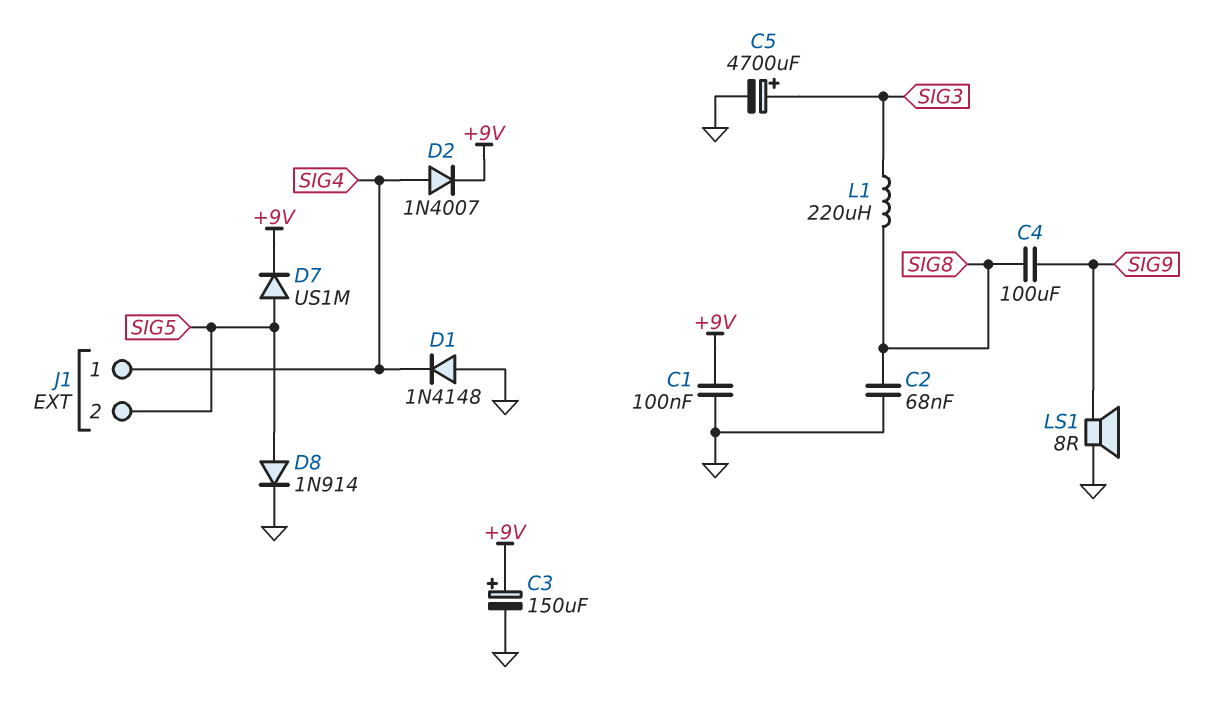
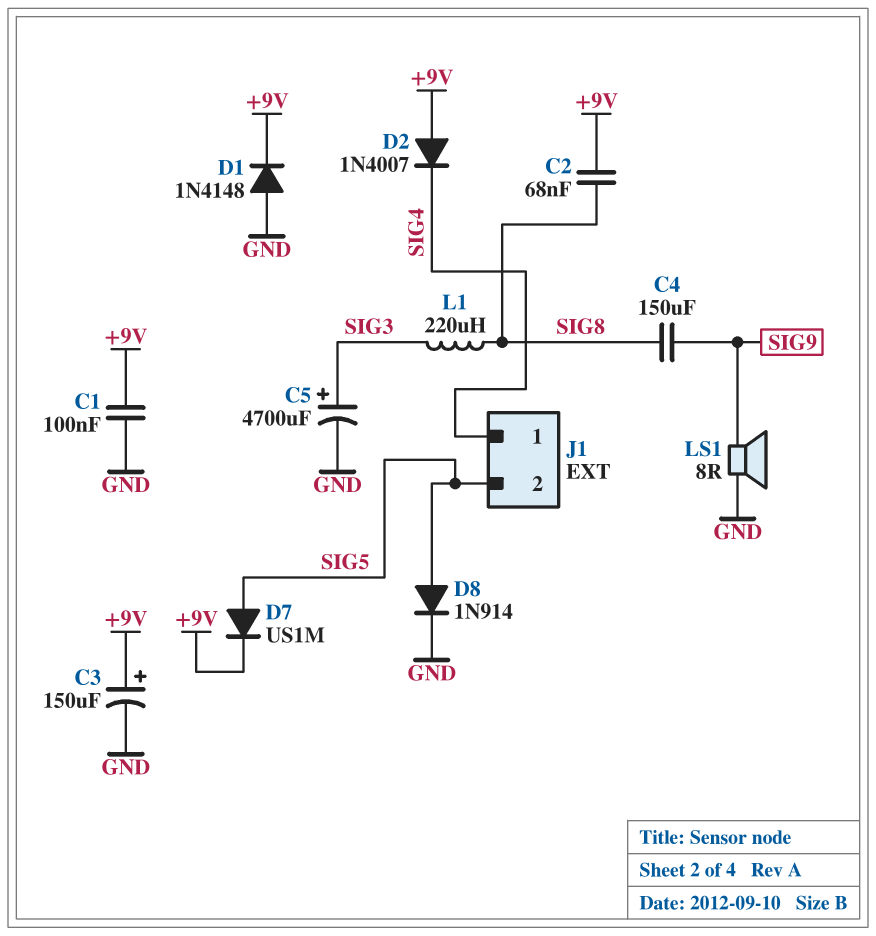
C2: 68nF (GND, SIG8) -> 68nF (+9V, SIG8)
C4: 100uF (SIG8, SIG9) -> 150uF (SIG8, SIG9)
D1: diode 1N4148 (A GND, K SIG4) -> diode 1N4148 (A GND, K +9V)
D2: diode 1N4007 (A SIG4, K +9V) -> diode 1N4007 (A +9V, K SIG4)

